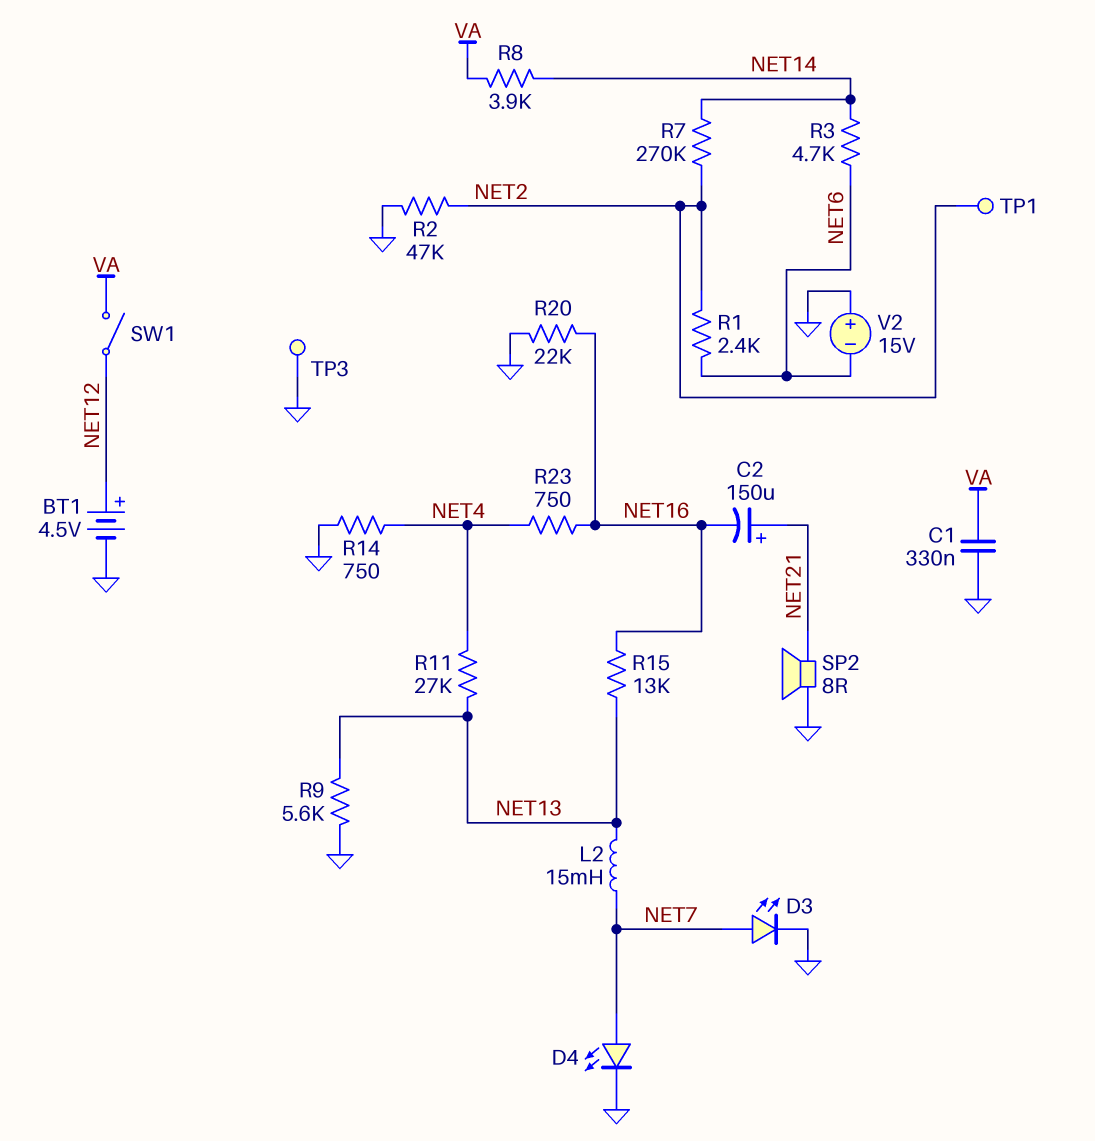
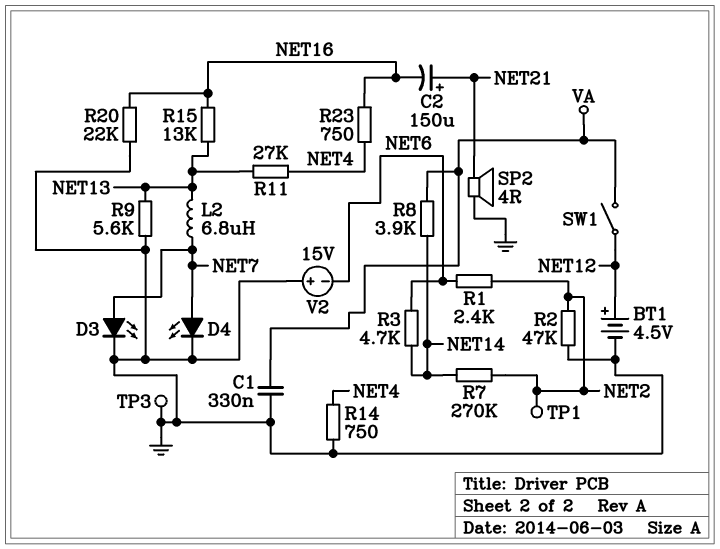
L2: 15mH (NET7, NET13) -> 6.8uH (NET7, NET13)
SP2: speaker 8R (GND, NET21) -> speaker 4R (GND, NET21)

